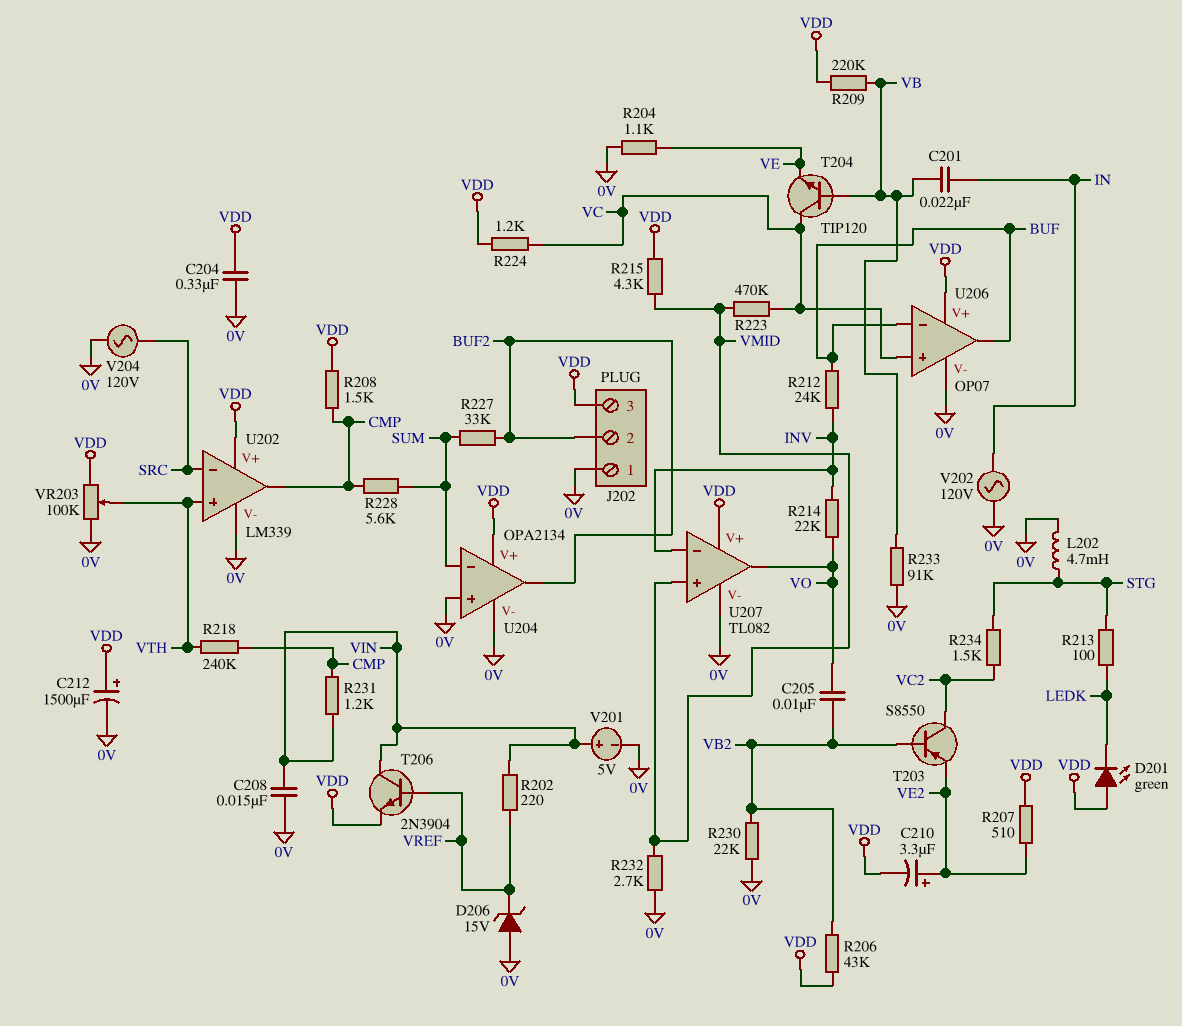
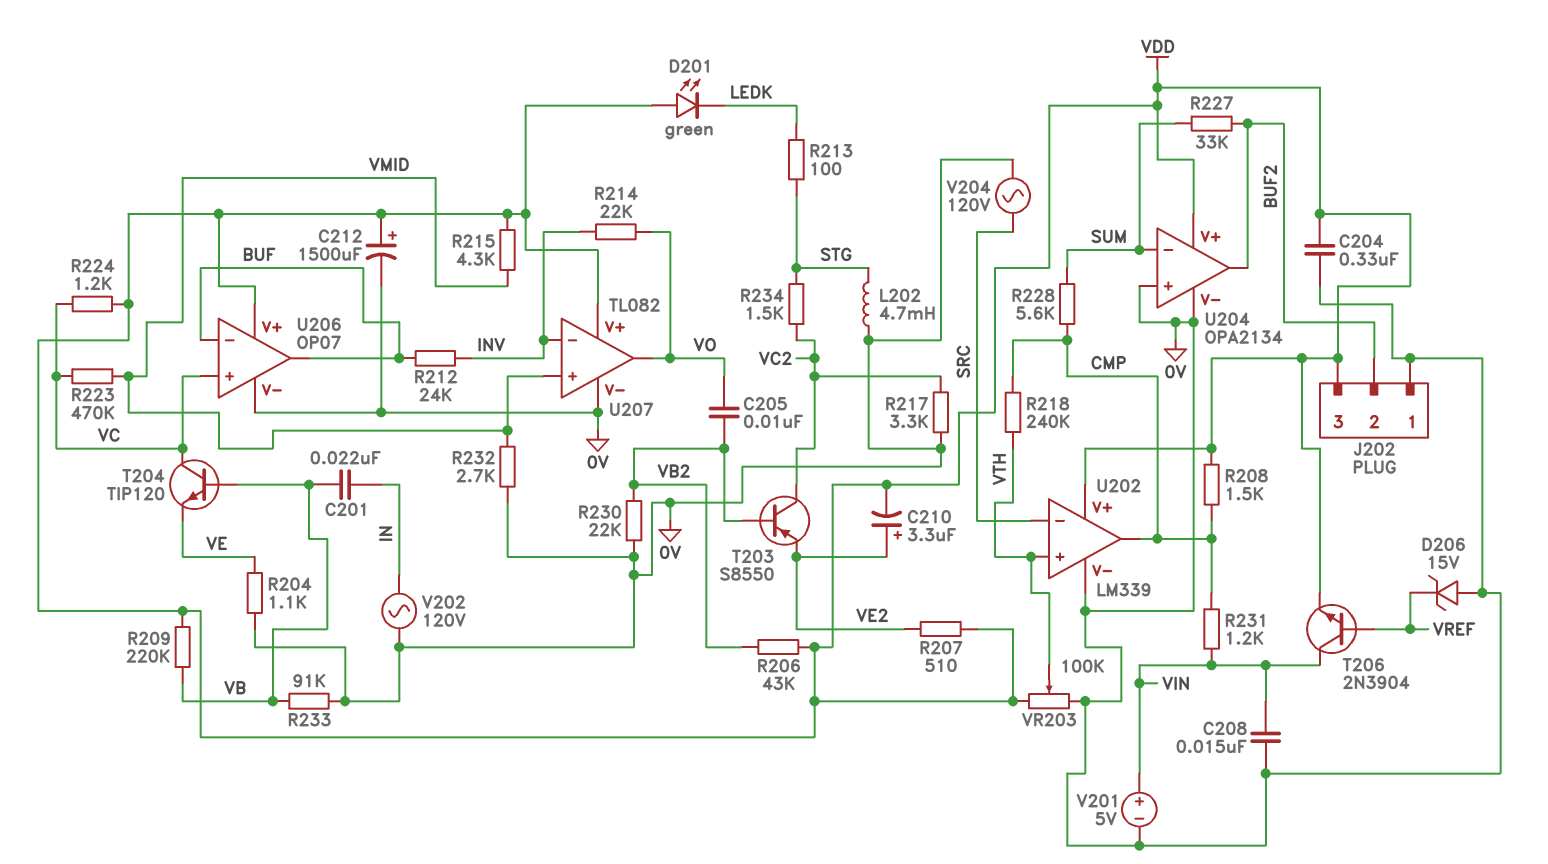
R202: 220 (VIN, VREF) -> none
R217: none -> 3.3k (0V, VC2)

